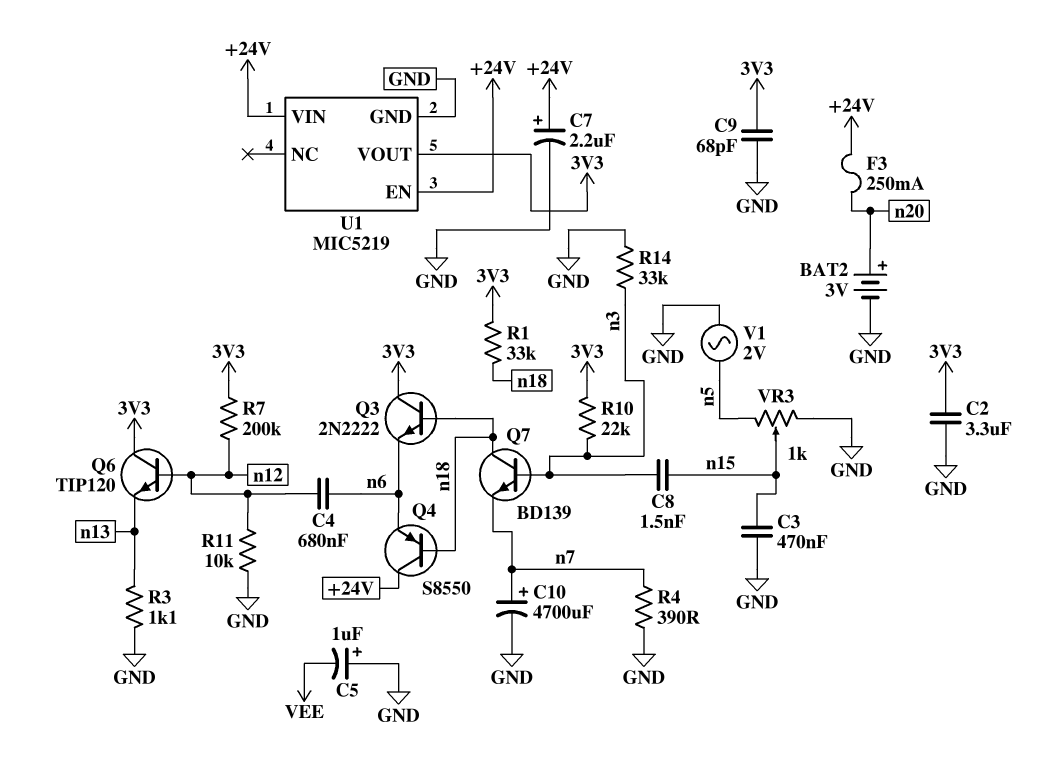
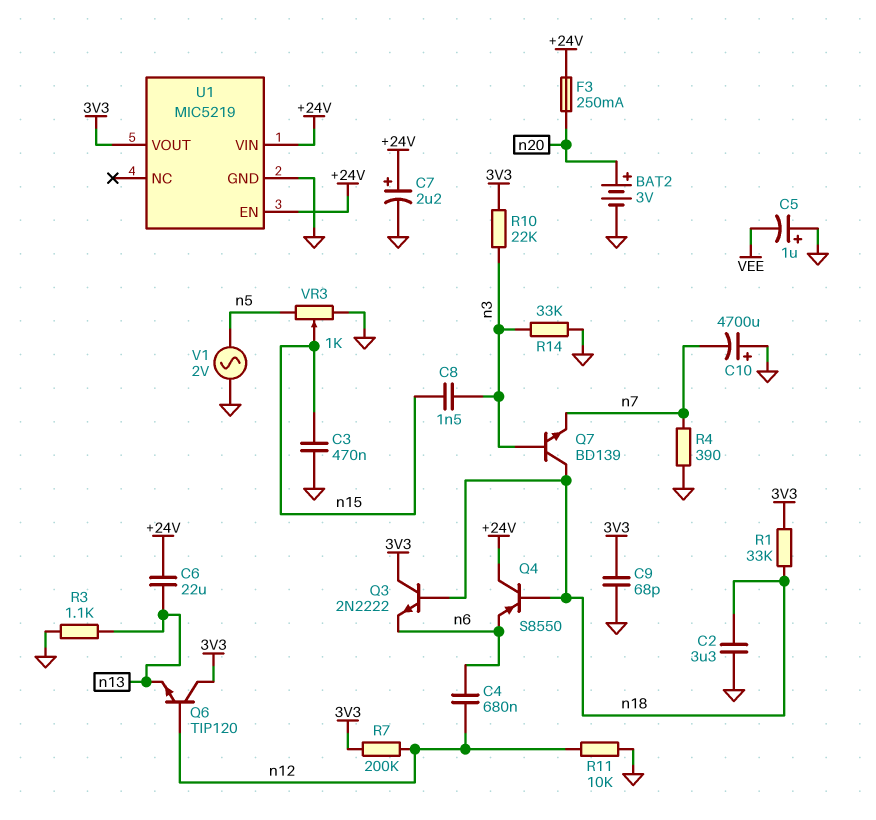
C2: 3.3uF (3V3, GND) -> 3.3uF (GND, n18)
C6: none -> 22uF (+24V, n13)
C10: 4700uF (plus n7, minus GND) -> 4700uF (plus GND, minus n7)

